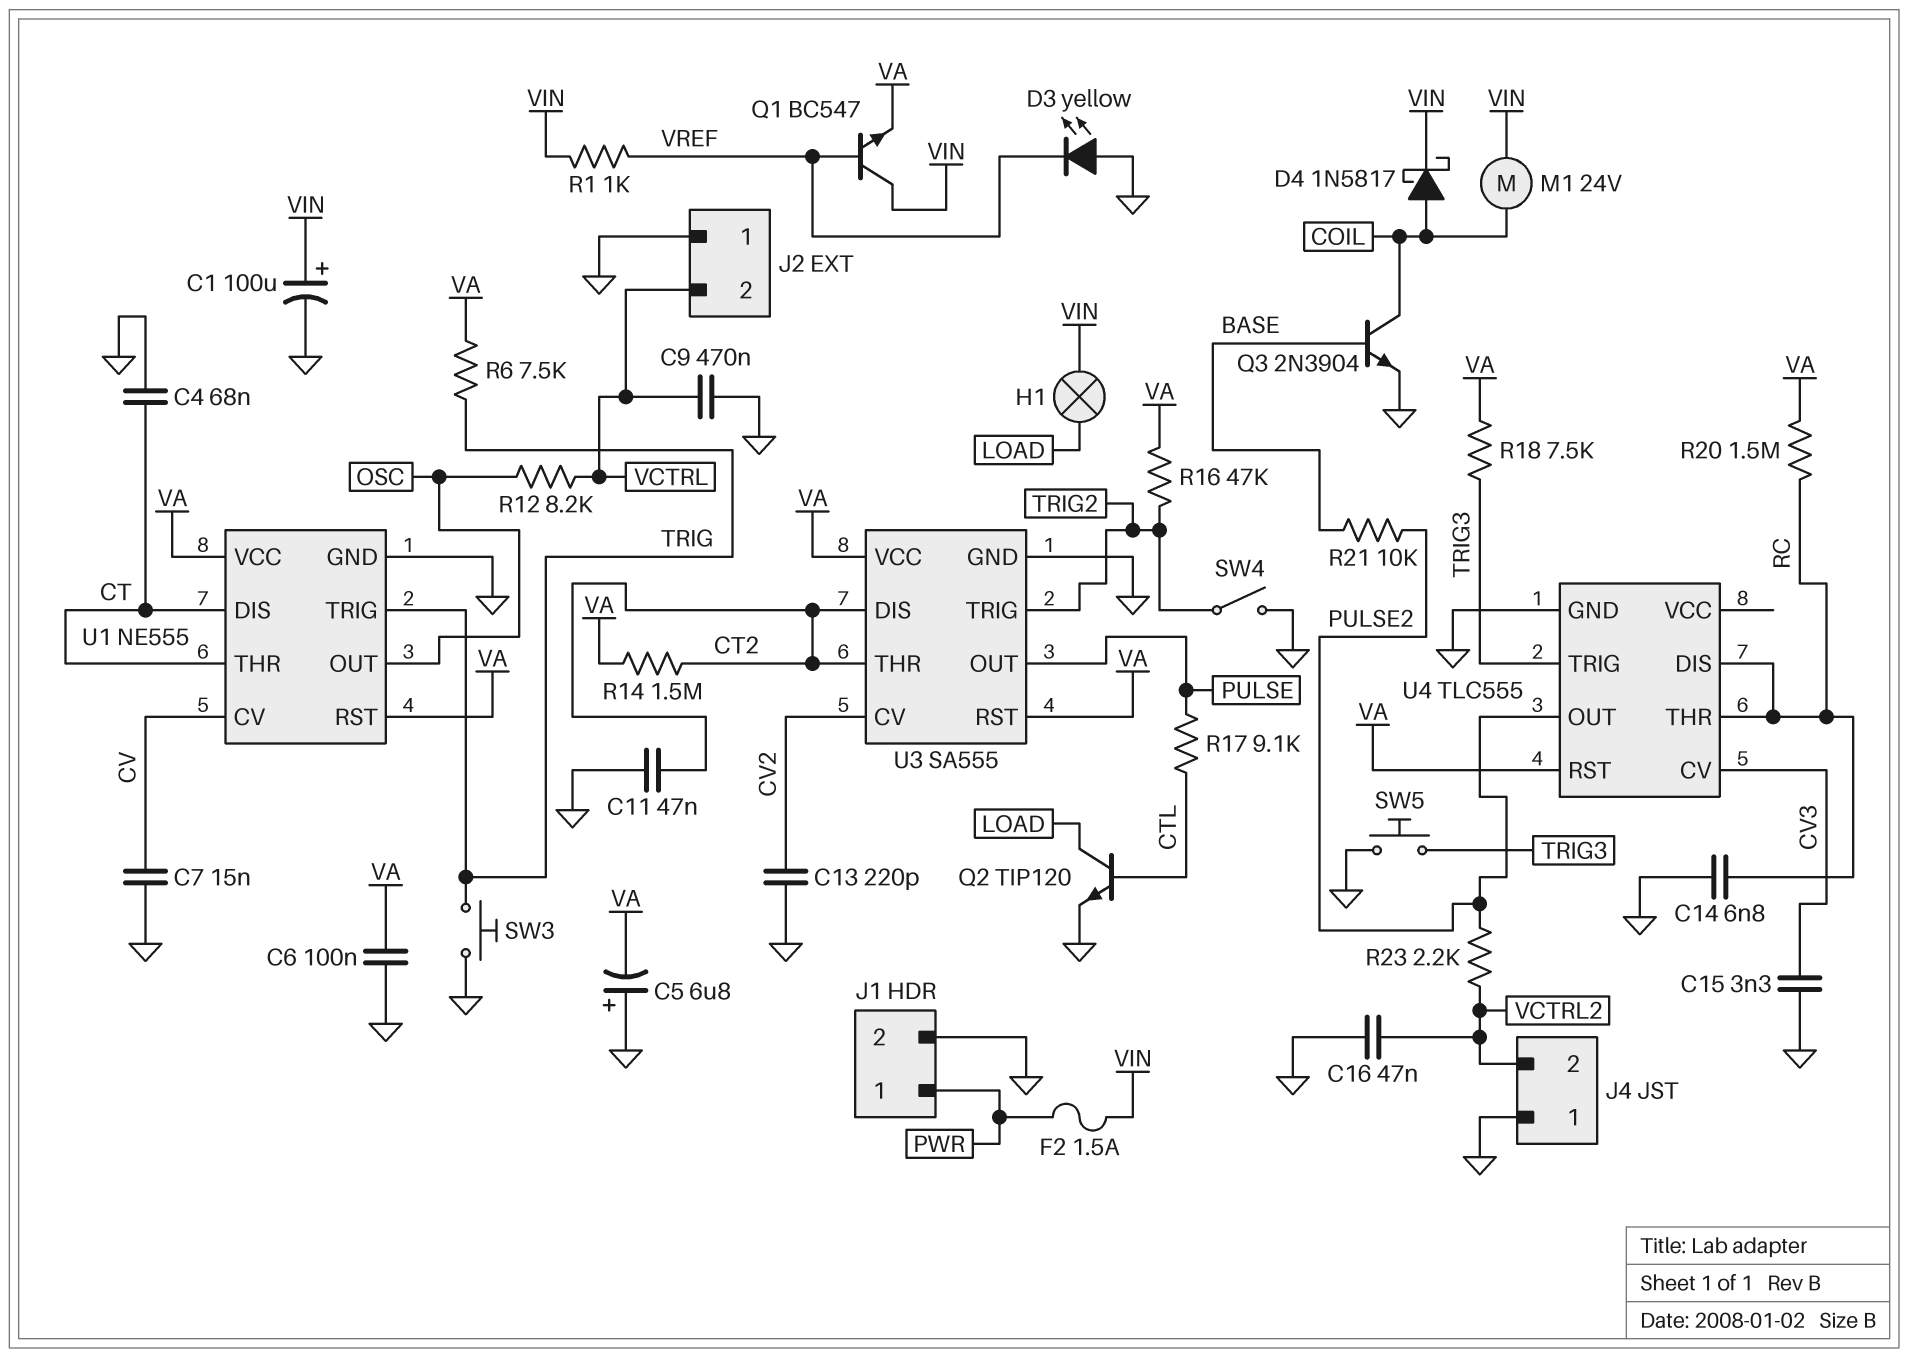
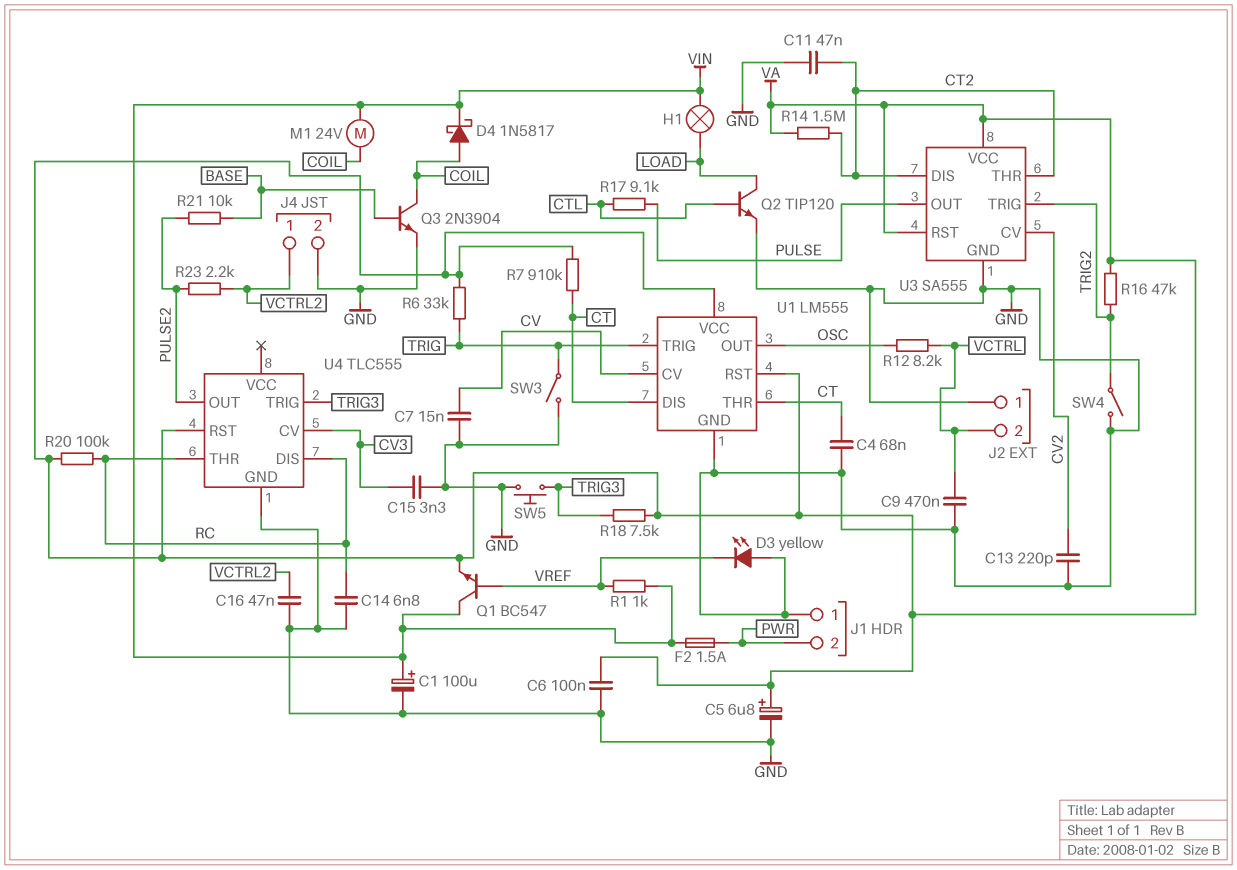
C5: 6.8uF (plus GND, minus VA) -> 6.8uF (plus VA, minus GND)
J1 pin 1: PWR -> GND
J1 pin 2: GND -> PWR
J4 pin 1: GND -> VCTRL2
J4 pin 2: VCTRL2 -> GND
R6: 7.5k (TRIG, VA) -> 33k (TRIG, VA)
R7: none -> 910k (CT, VA)
R20: 1.5M (RC, VA) -> 100k (RC, VA)
SW3: button (GND, TRIG) -> switch (GND, TRIG)
U1: NE555 -> LM555

